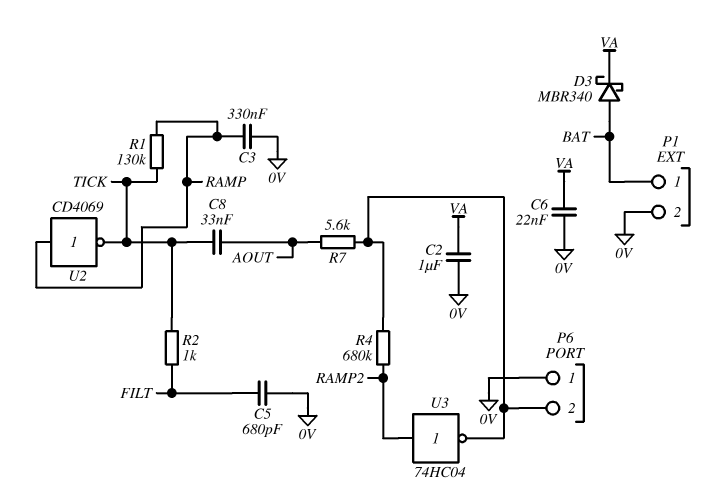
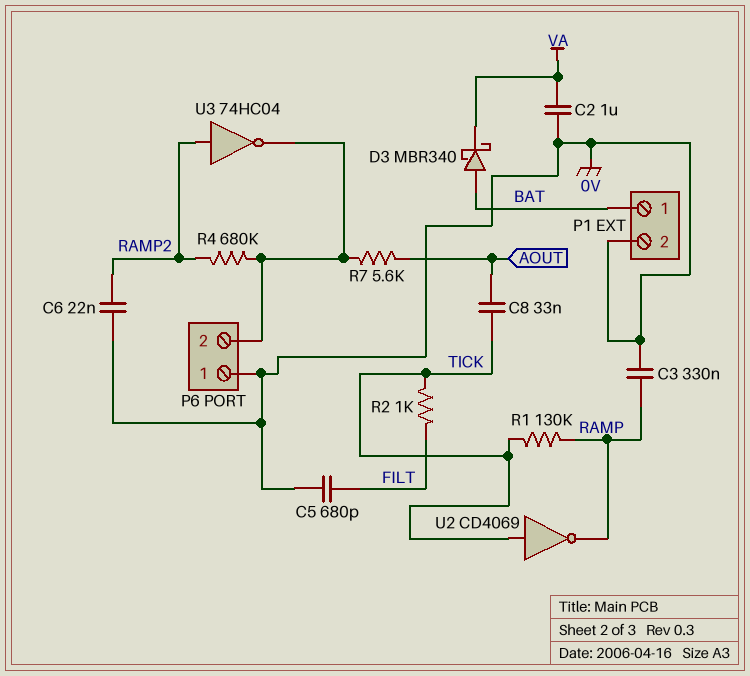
C6: 22nF (0V, VA) -> 22nF (0V, RAMP2)
U2: NOT CD4069 (in RAMP, out TICK) -> NOT CD4069 (in TICK, out RAMP)

